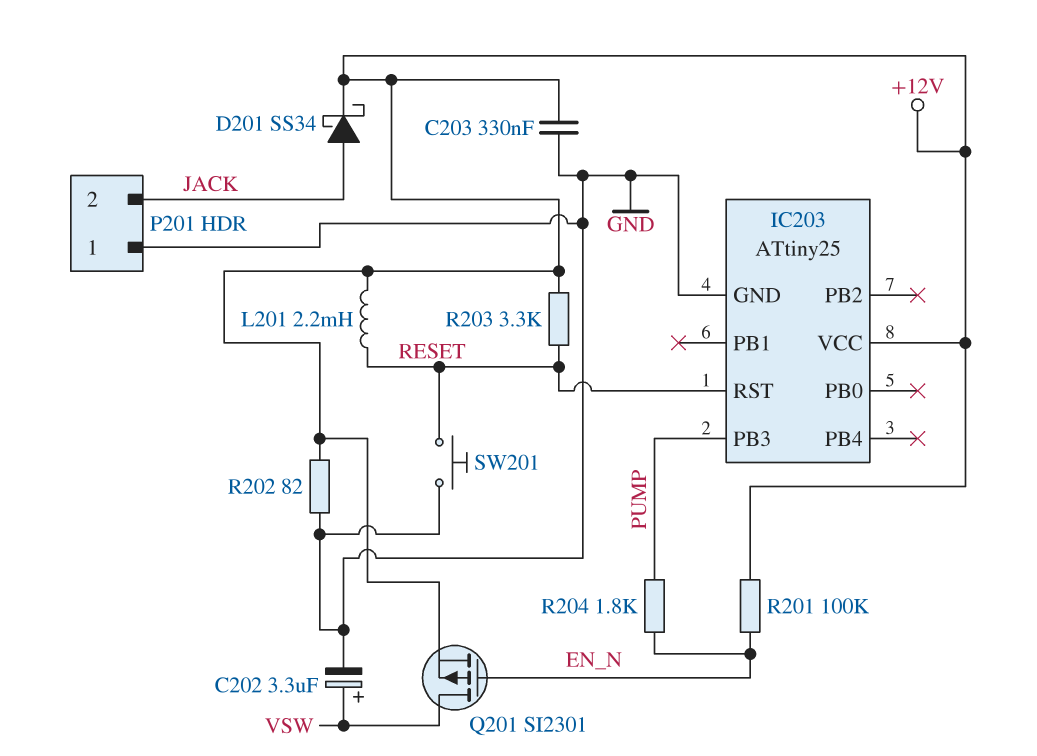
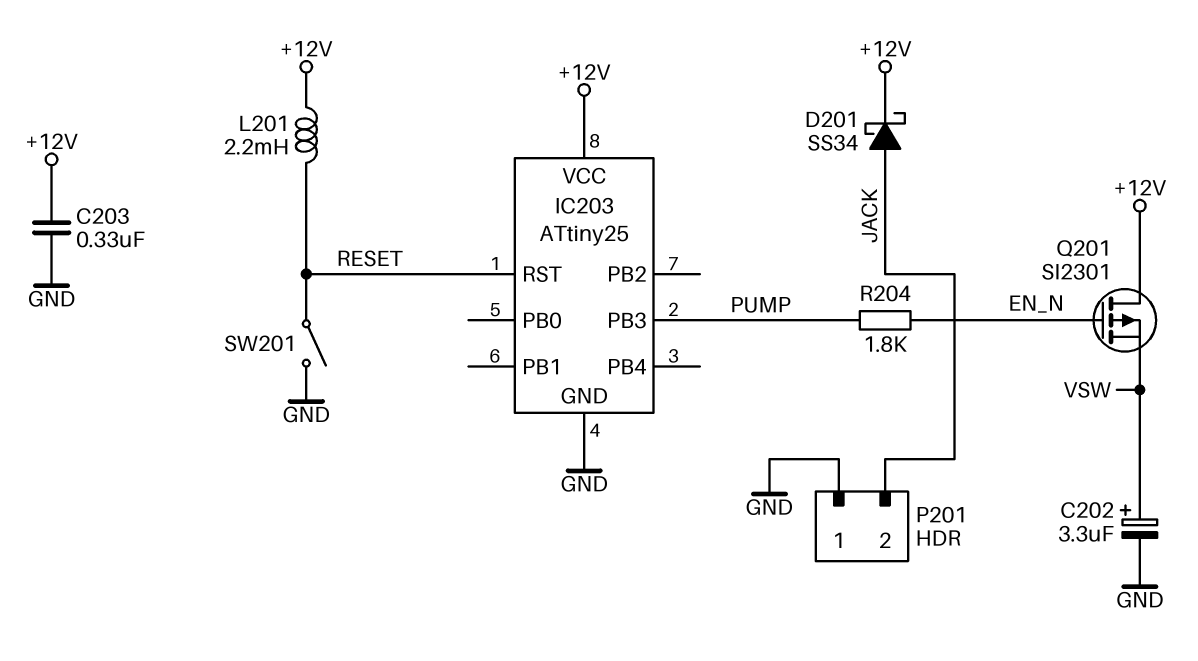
Q201: PMOS SI2301 (G EN_N, D VSW, S +12V) -> PMOS SI2301 (G EN_N, D +12V, S VSW)
R201: 100k (+12V, EN_N) -> none
R202: 82 (+12V, GND) -> none
R203: 3.3k (+12V, RESET) -> none
SW201: button (GND, RESET) -> switch (GND, RESET)

